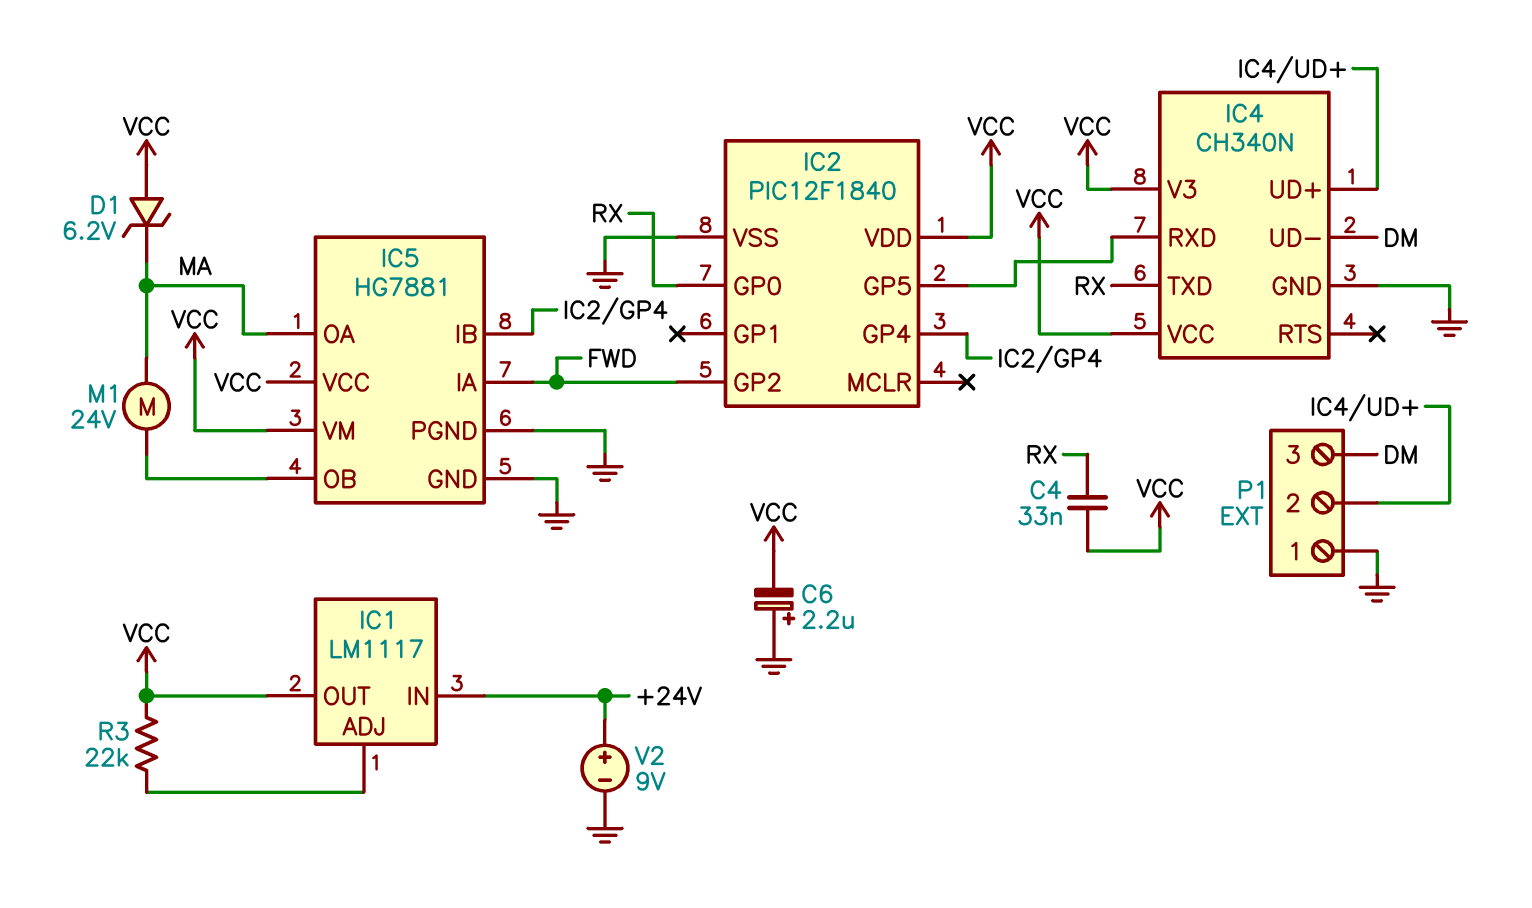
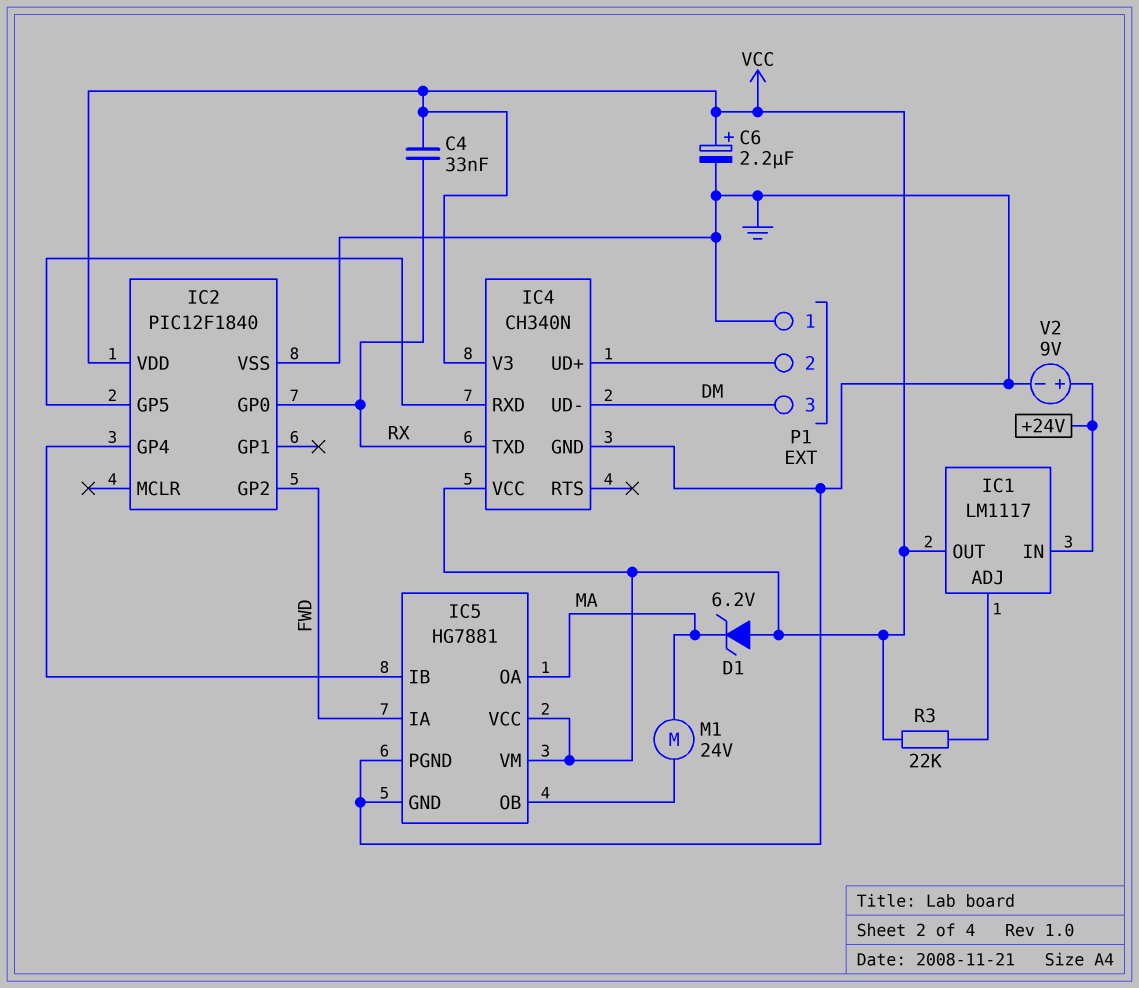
C6: 2.2uF (plus GND, minus VCC) -> 2.2uF (plus VCC, minus GND)

